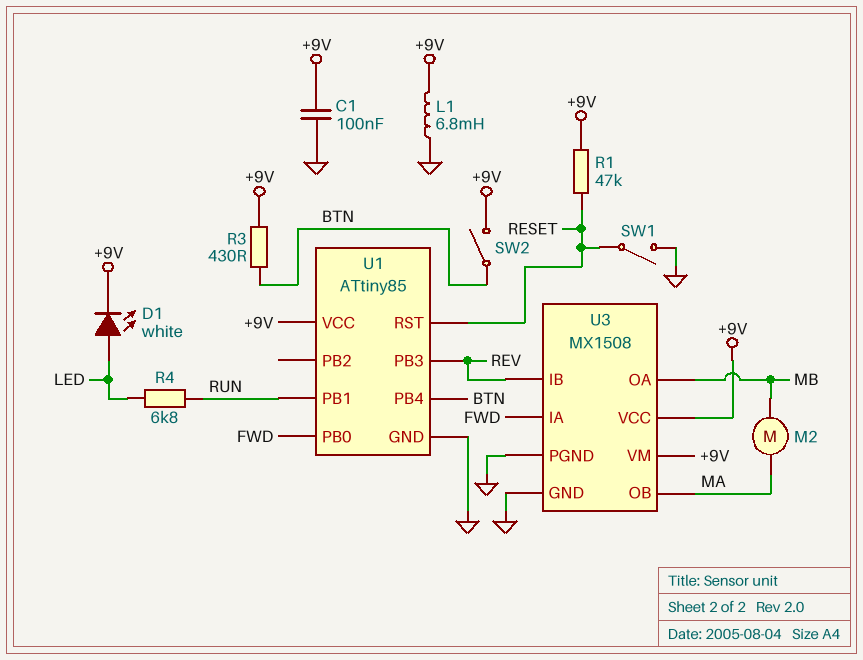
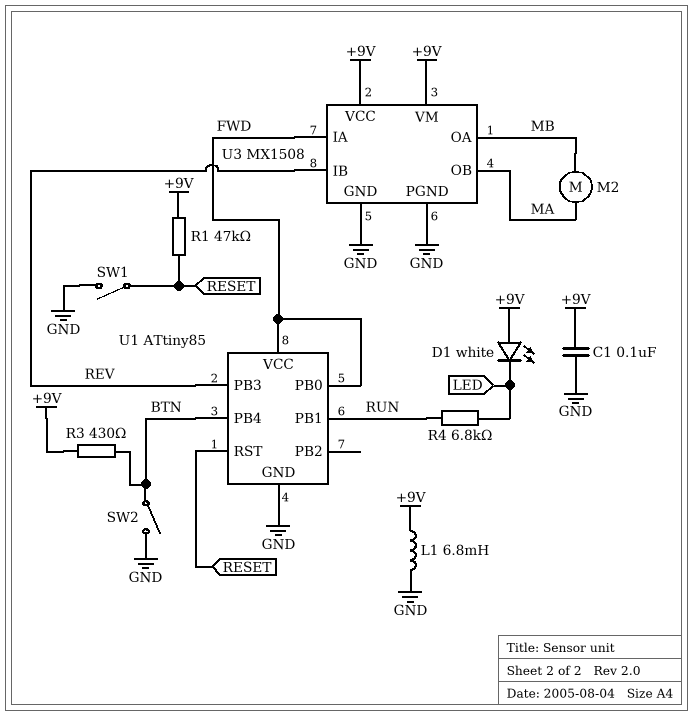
D1: LED white (A LED, K +9V) -> LED white (A +9V, K LED)
SW2: switch (+9V, BTN) -> switch (BTN, GND)
U1 pin VCC: +9V -> FWD

